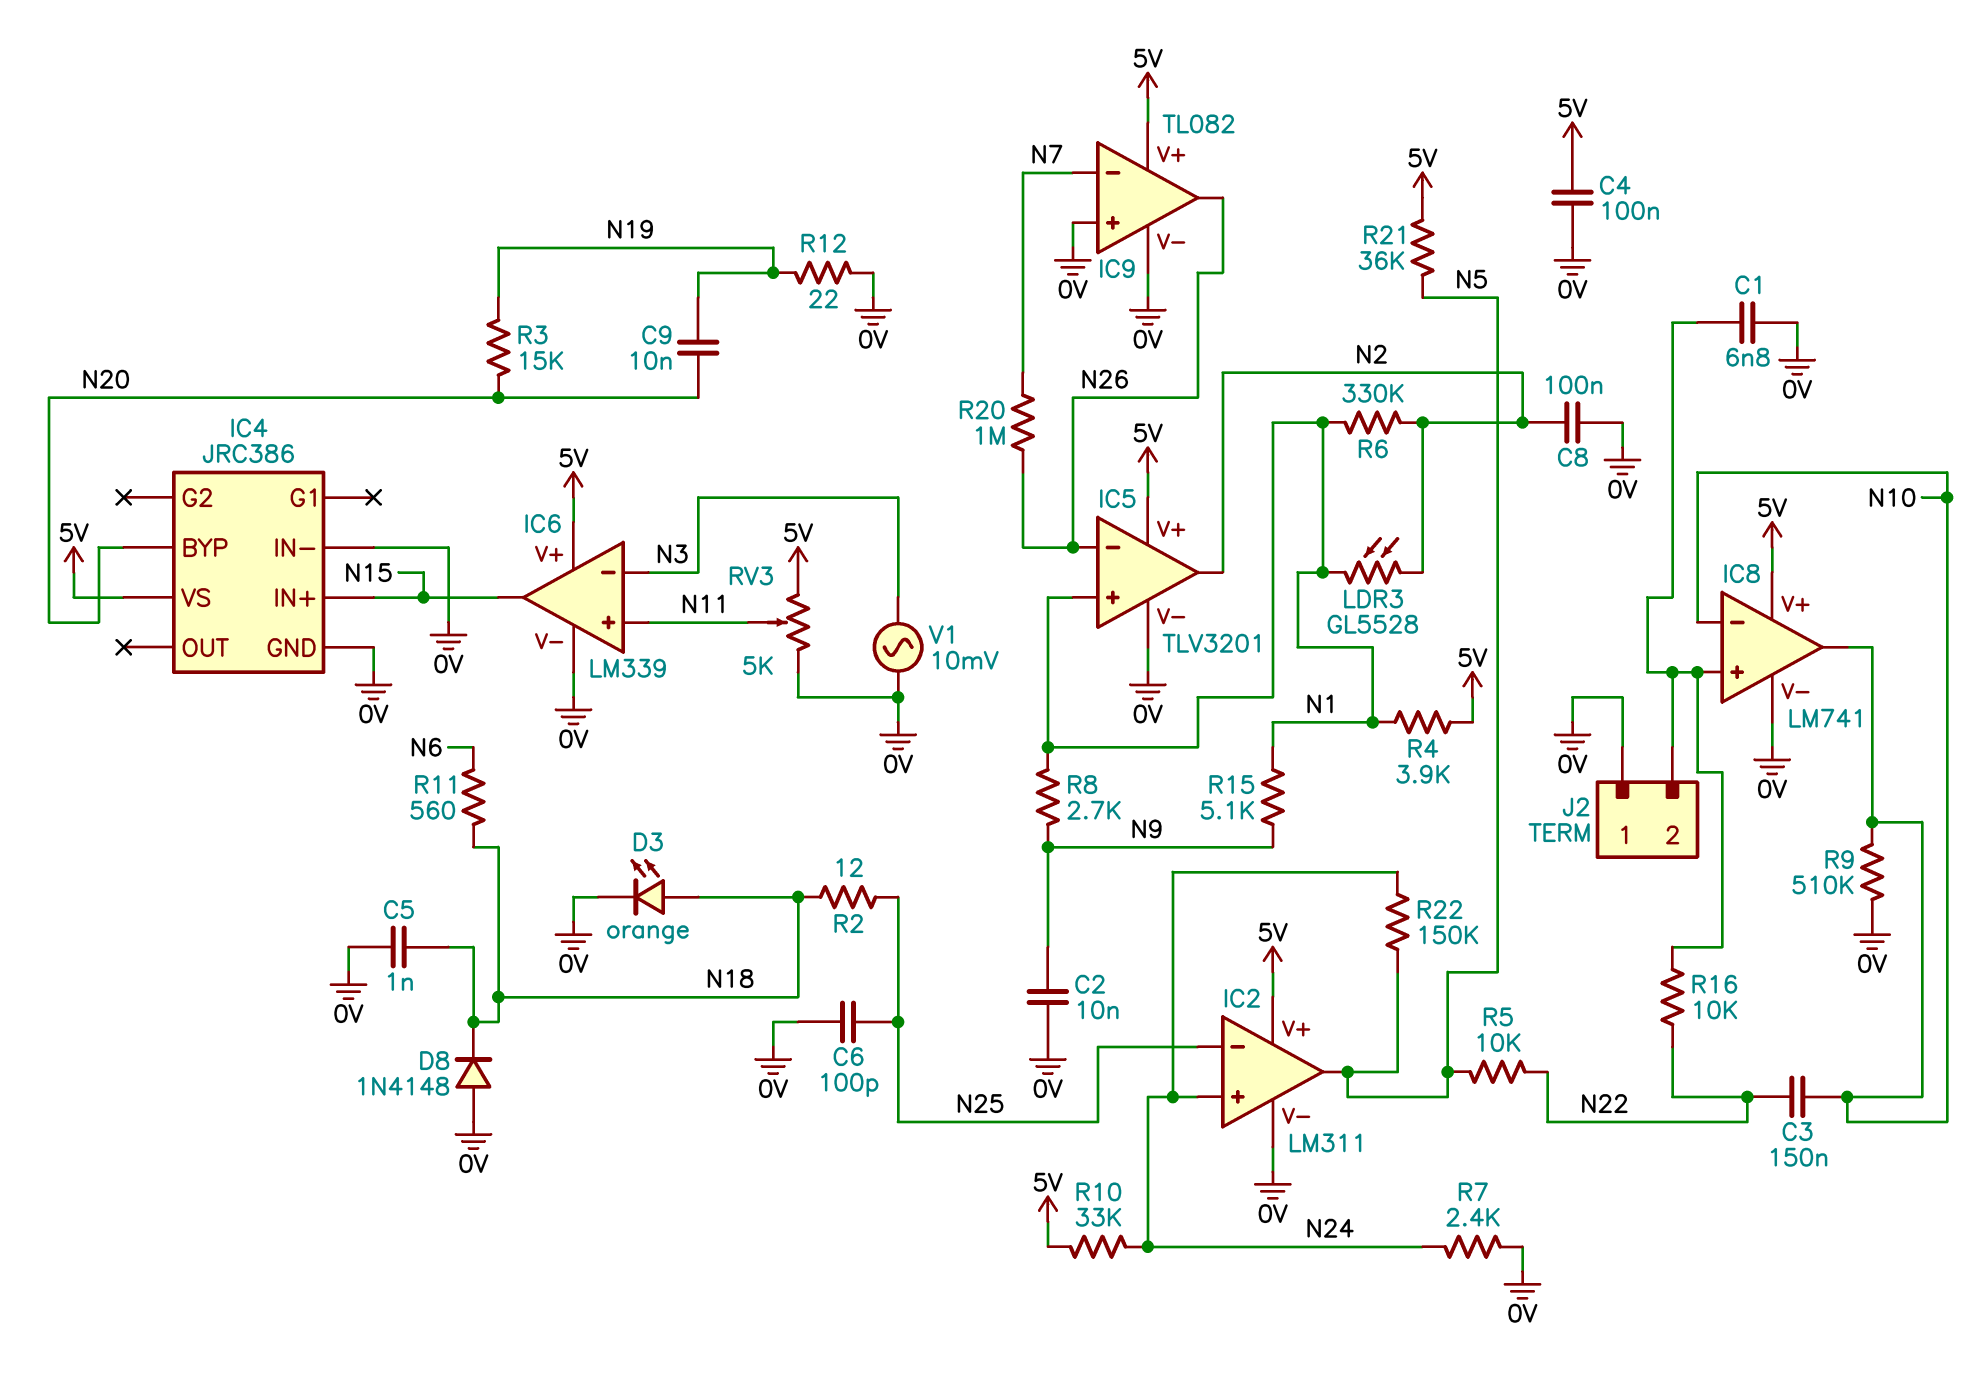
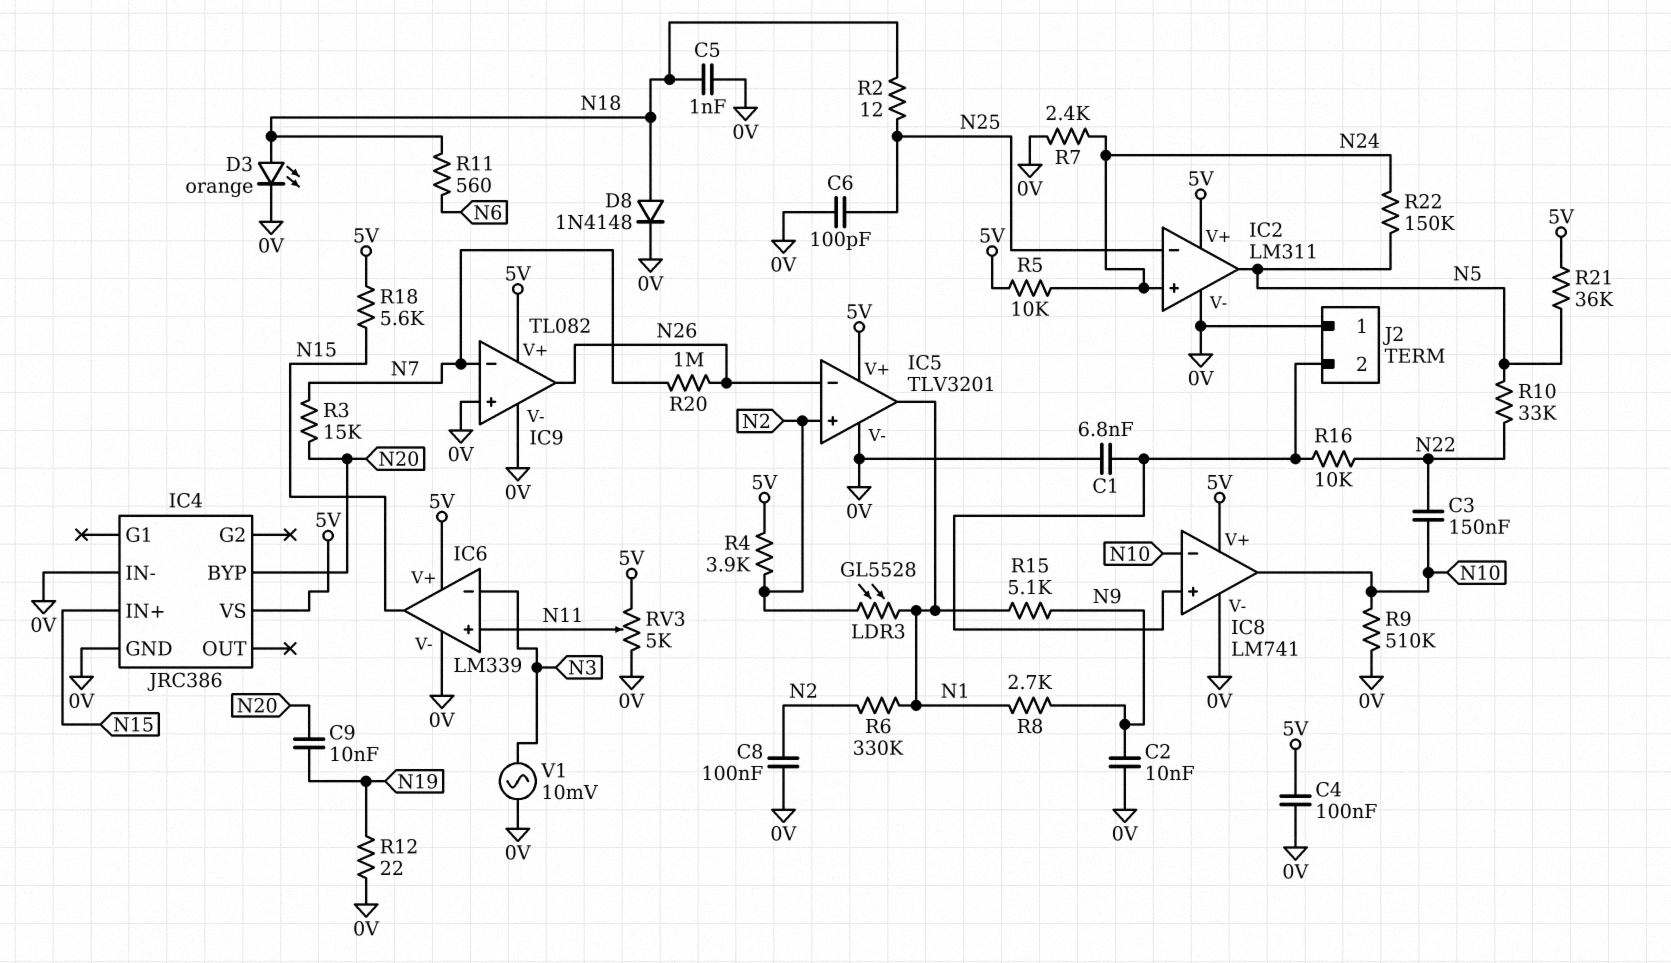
D8: diode 1N4148 (A 0V, K N18) -> diode 1N4148 (A N18, K 0V)
IC5 pin in+: N1 -> N2
IC5 pin out: N2 -> N1
R3: 15k (N19, N20) -> 15k (N7, N20)
R4: 3.9k (5V, N1) -> 3.9k (5V, N2)
R5: 10k (N5, N22) -> 10k (5V, N24)
R10: 33k (5V, N24) -> 33k (N5, N22)
R18: none -> 5.6k (5V, N15)

